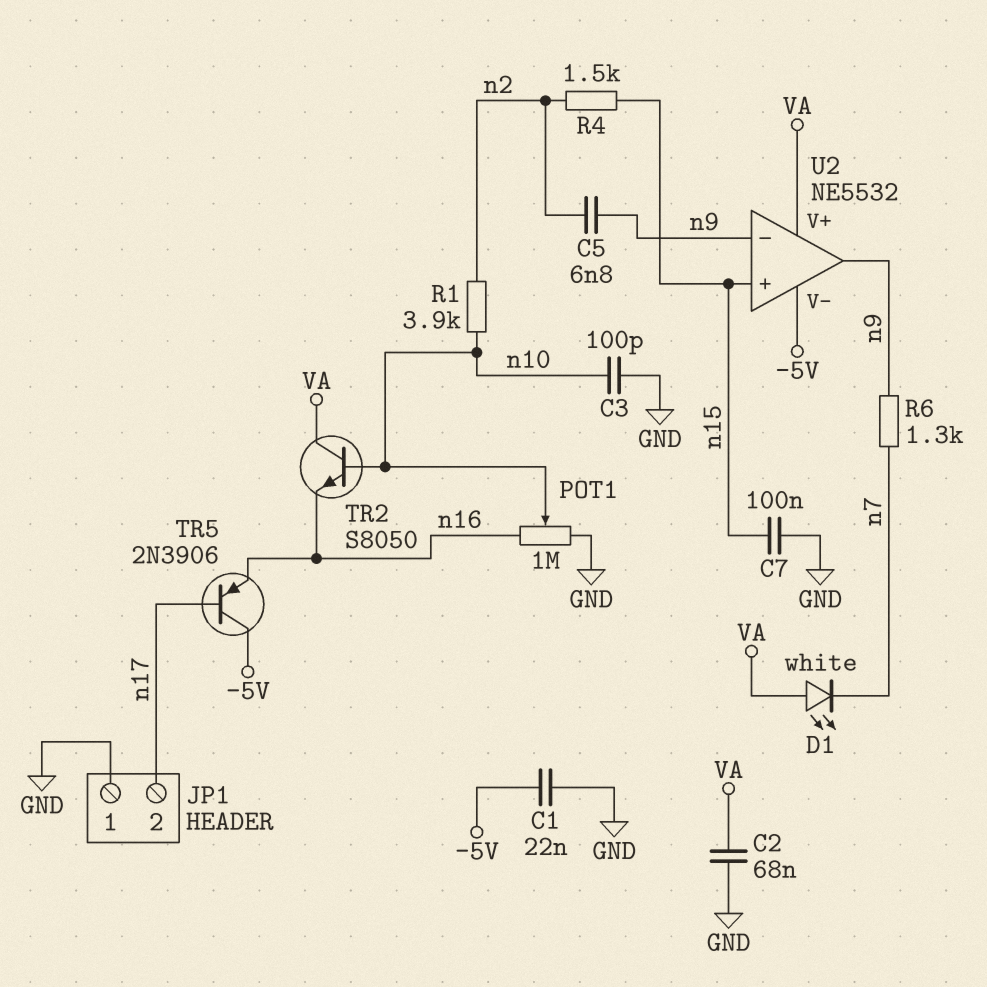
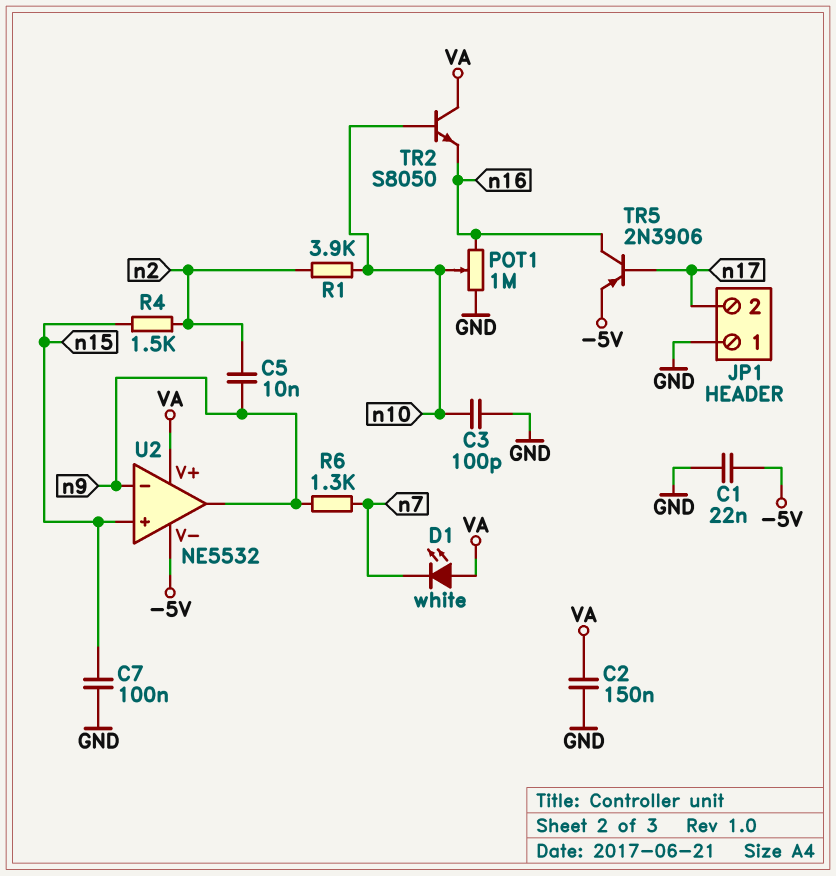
C2: 68nF (GND, VA) -> 150nF (GND, VA)
C5: 6.8nF (n2, n9) -> 10nF (n2, n9)
TR5: PNP 2N3906 (B n17, C -5V, E n16) -> PNP 2N3906 (B n17, C n16, E -5V)

